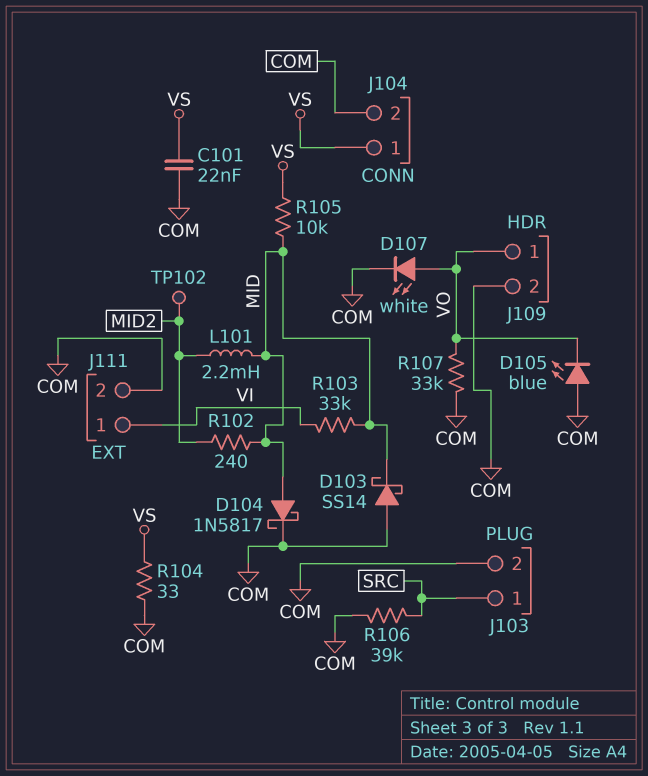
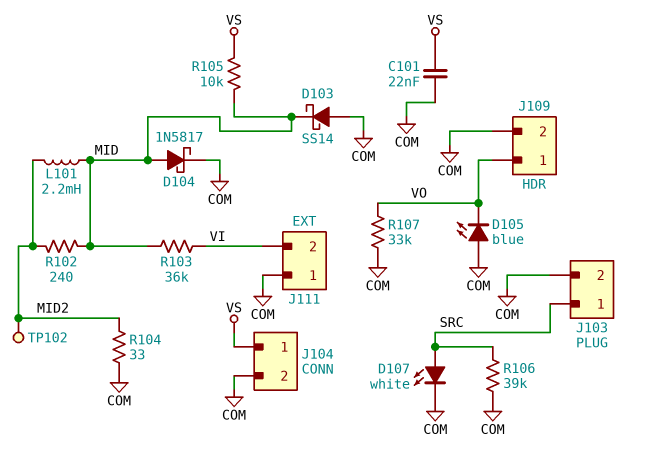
D107: LED white (A VO, K COM) -> LED white (A SRC, K COM)
J111 pin 1: VI -> COM
J111 pin 2: COM -> VI
R103: 33k (MID, VI) -> 36k (MID, VI)
R104: 33 (COM, VS) -> 33 (COM, MID2)

